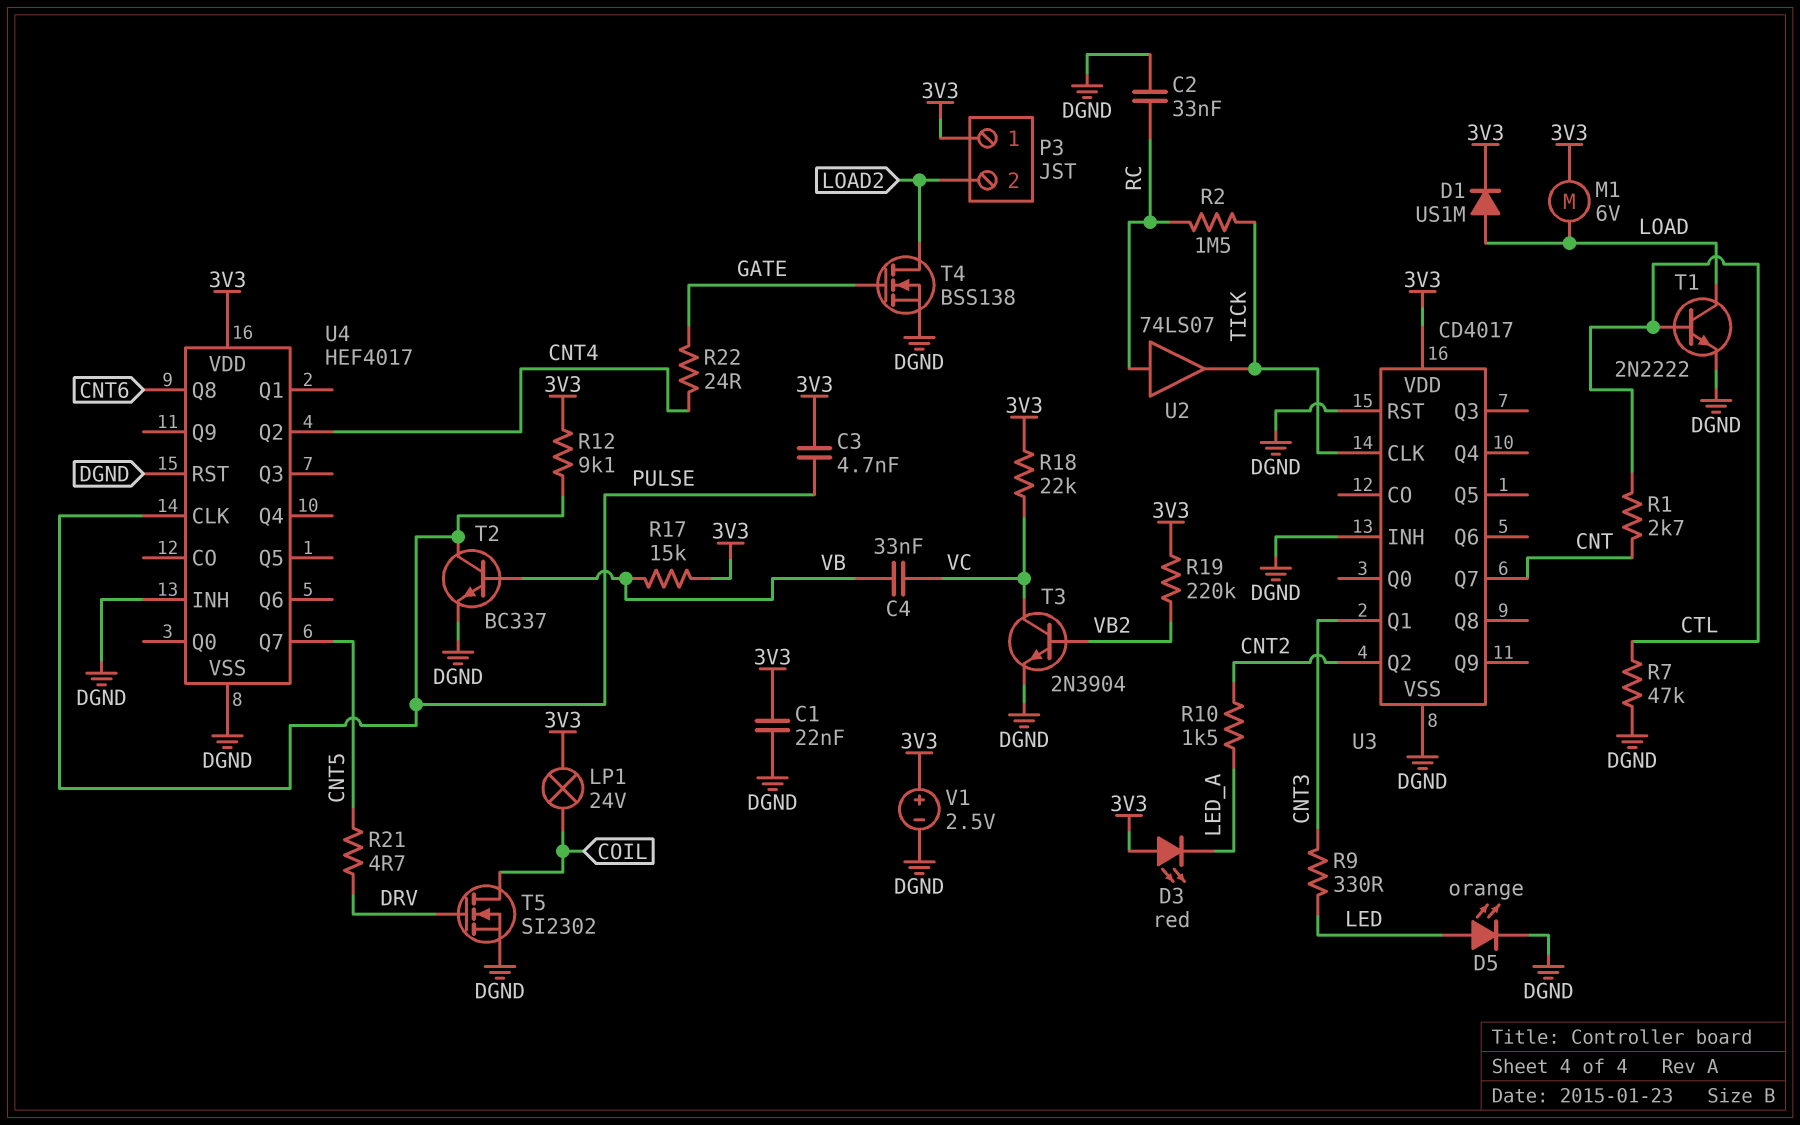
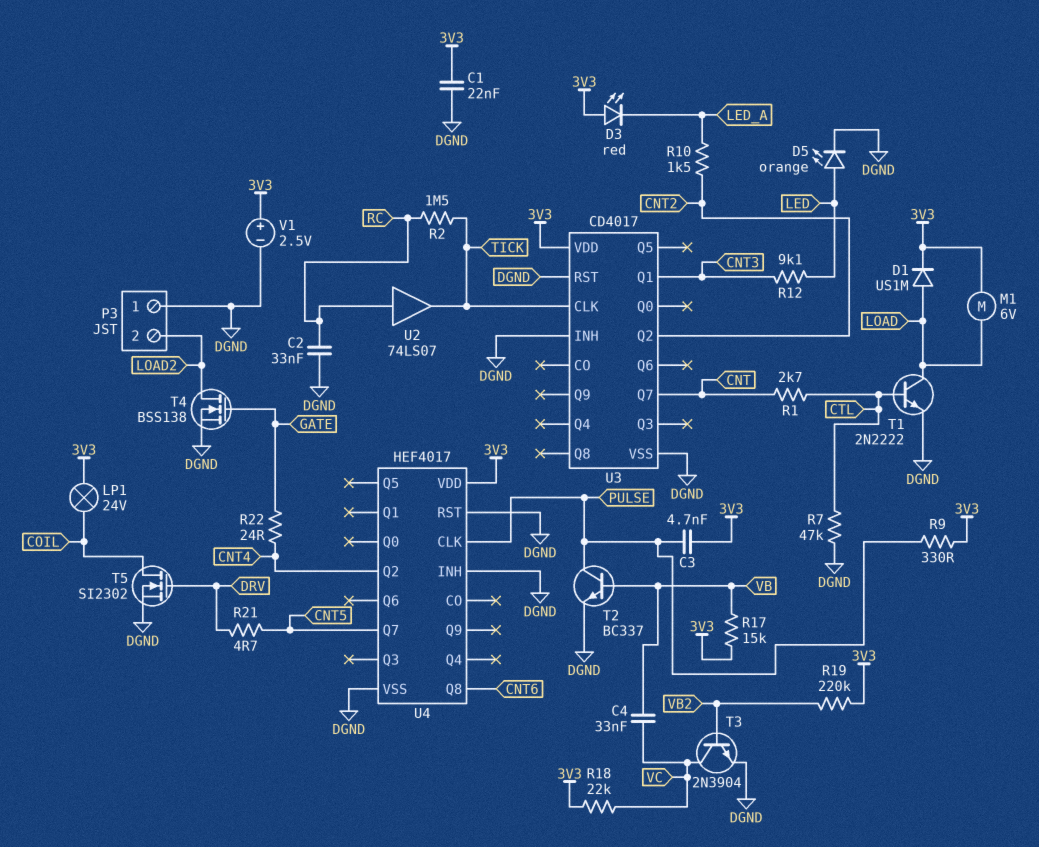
P3 pin 1: 3V3 -> DGND
R9: 330 (CNT3, LED) -> 330 (3V3, PULSE)
R12: 9.1k (3V3, PULSE) -> 9.1k (CNT3, LED)

